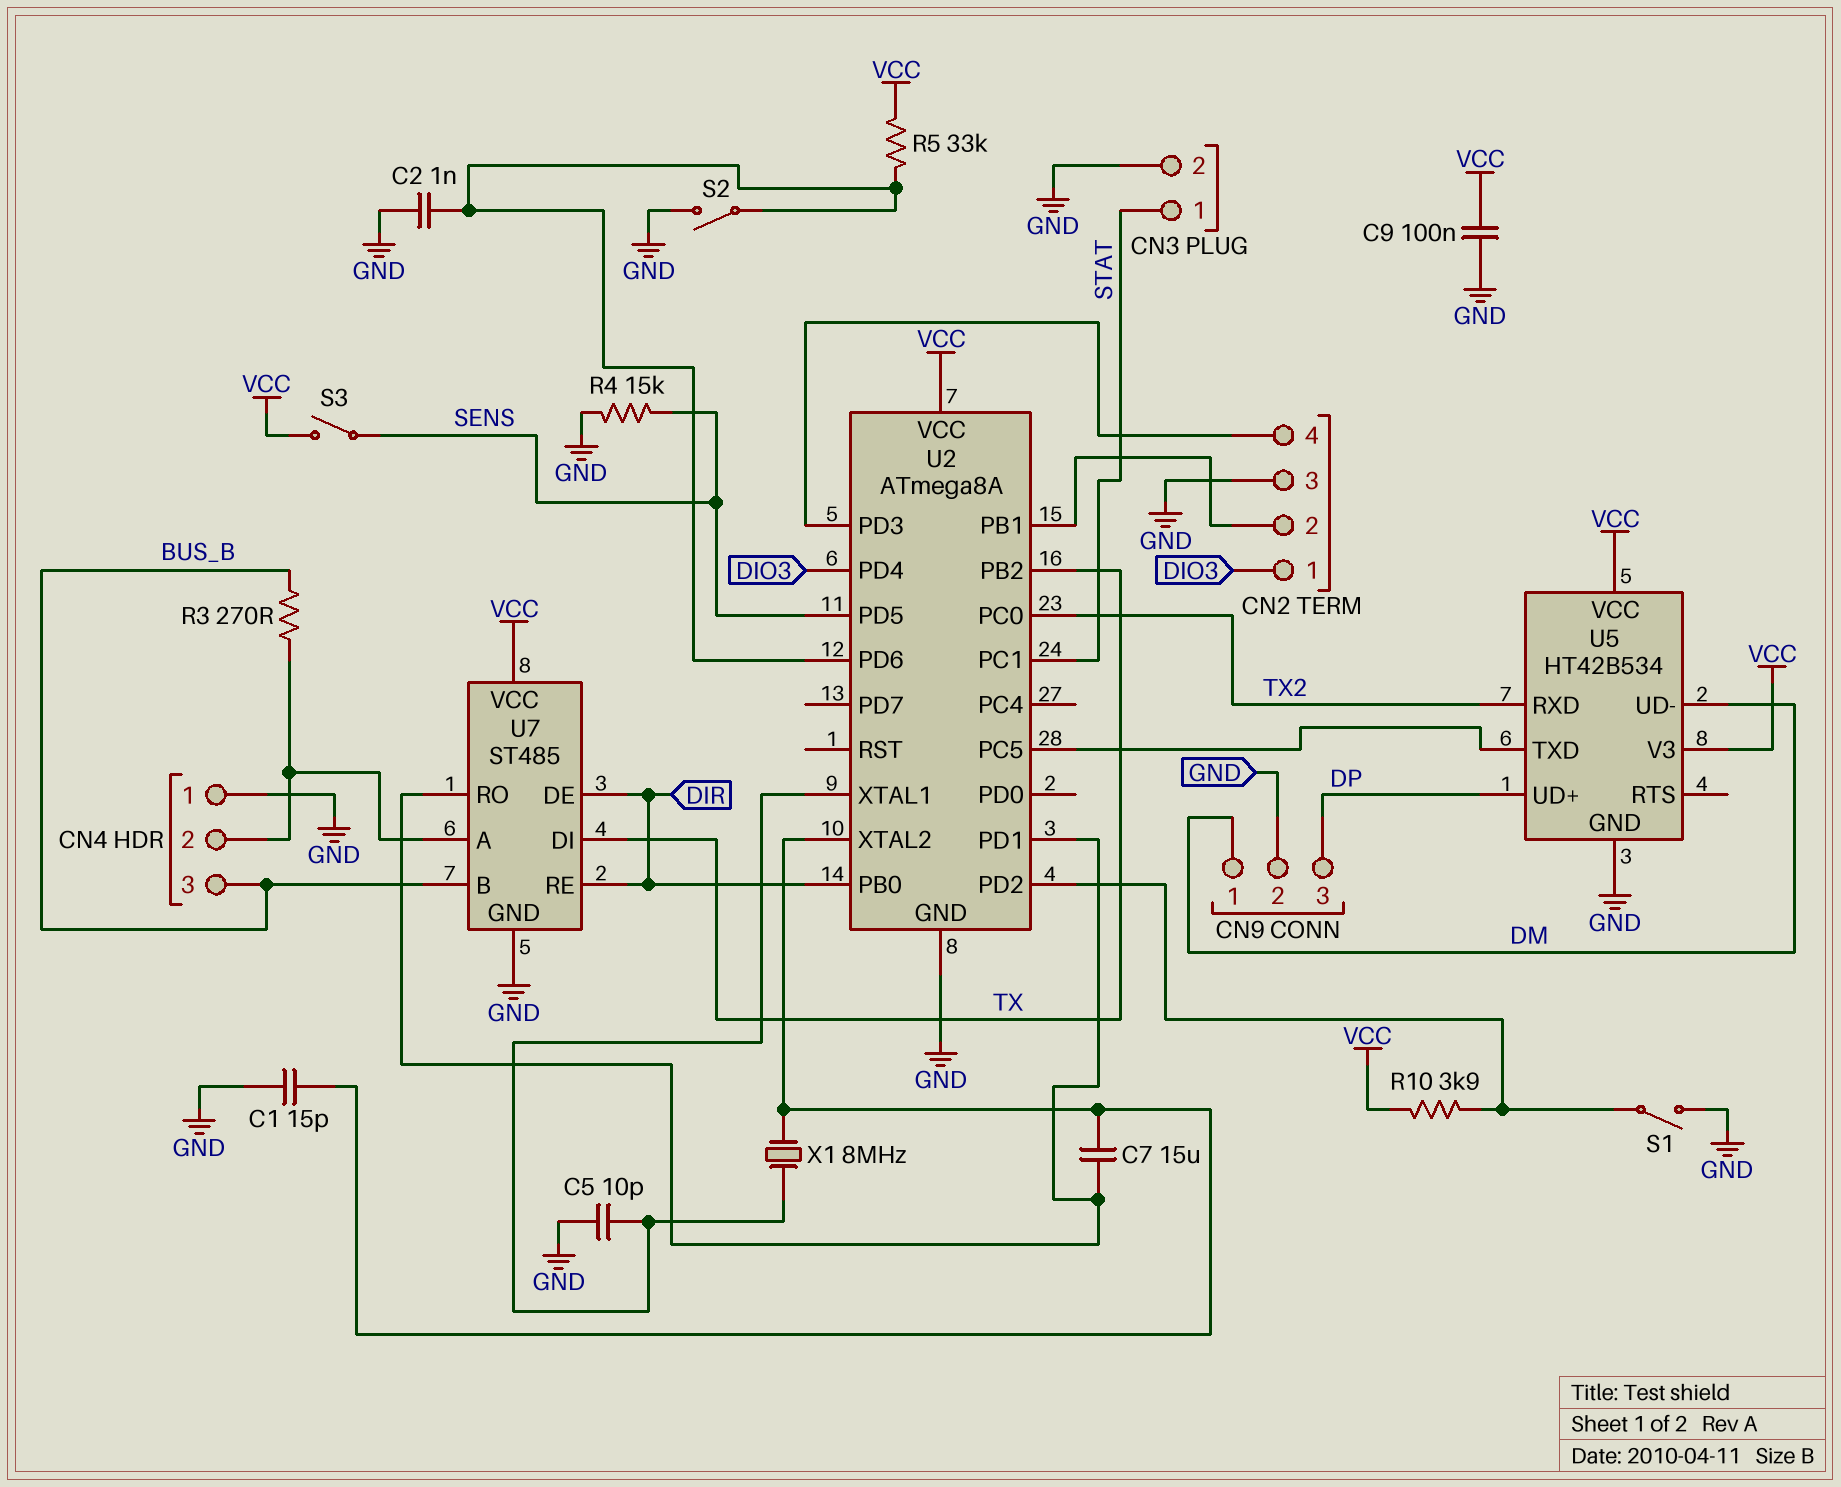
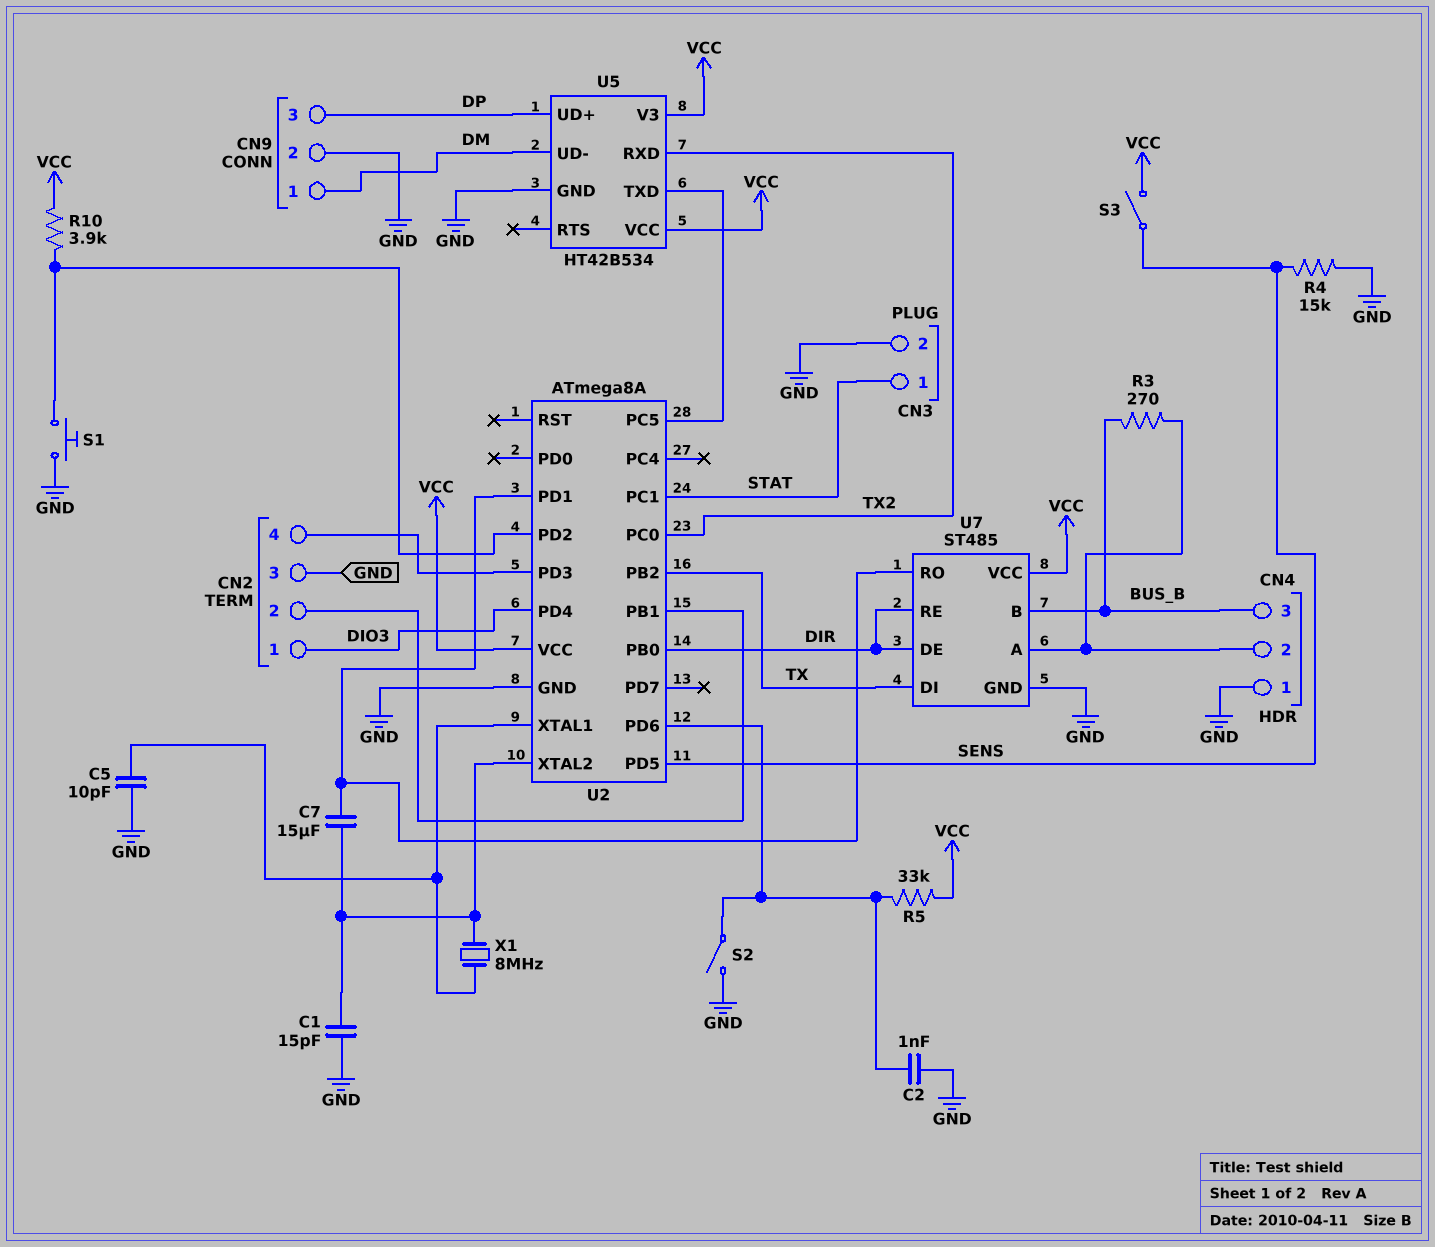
C9: 100nF (GND, VCC) -> none
S1: switch (GND, U2/PD2) -> button (GND, U2/PD2)

